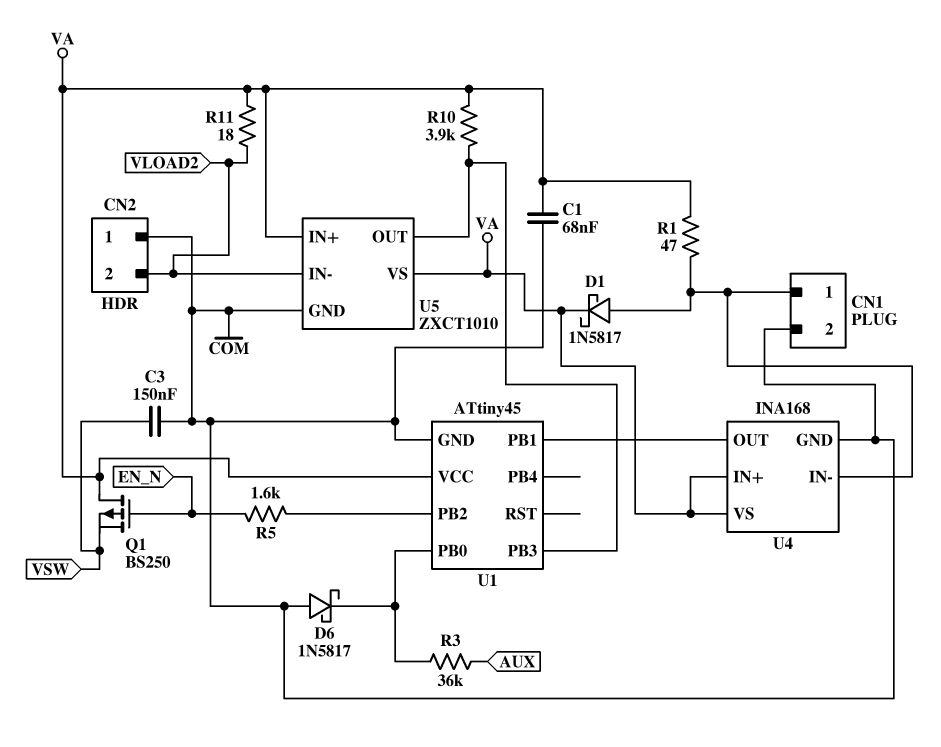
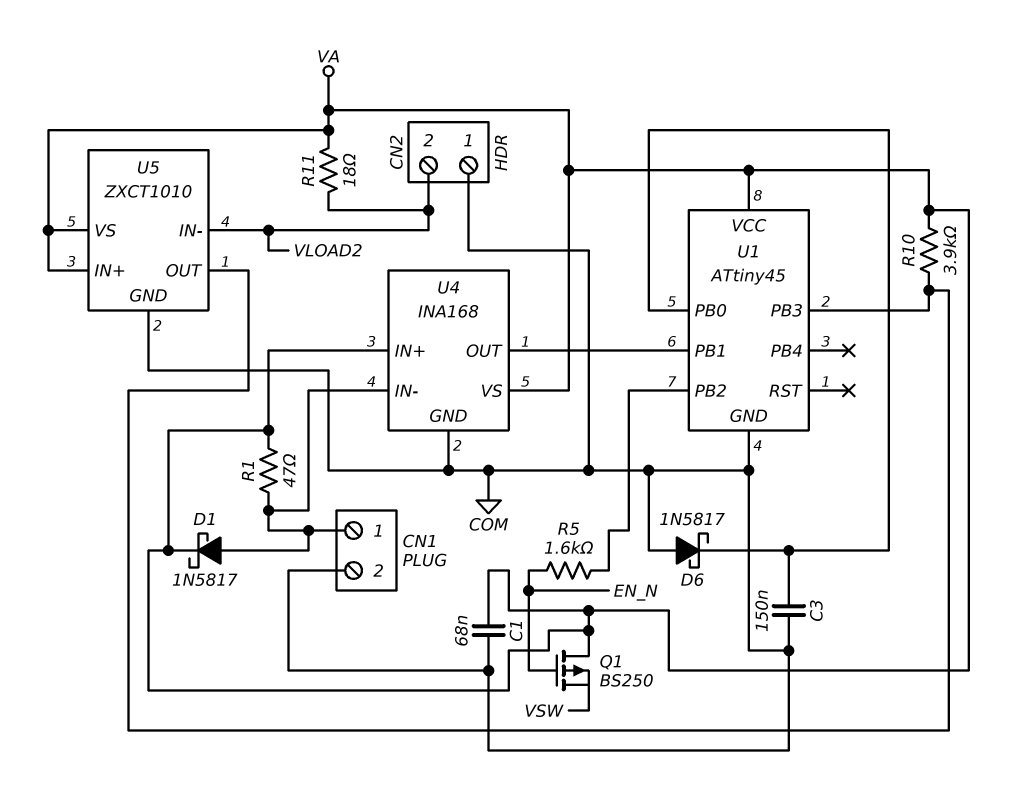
C3: 150nF (COM, VSW) -> 150nF (COM, U1/PB0)
R3: 36k (AUX, U1/PB0) -> none

